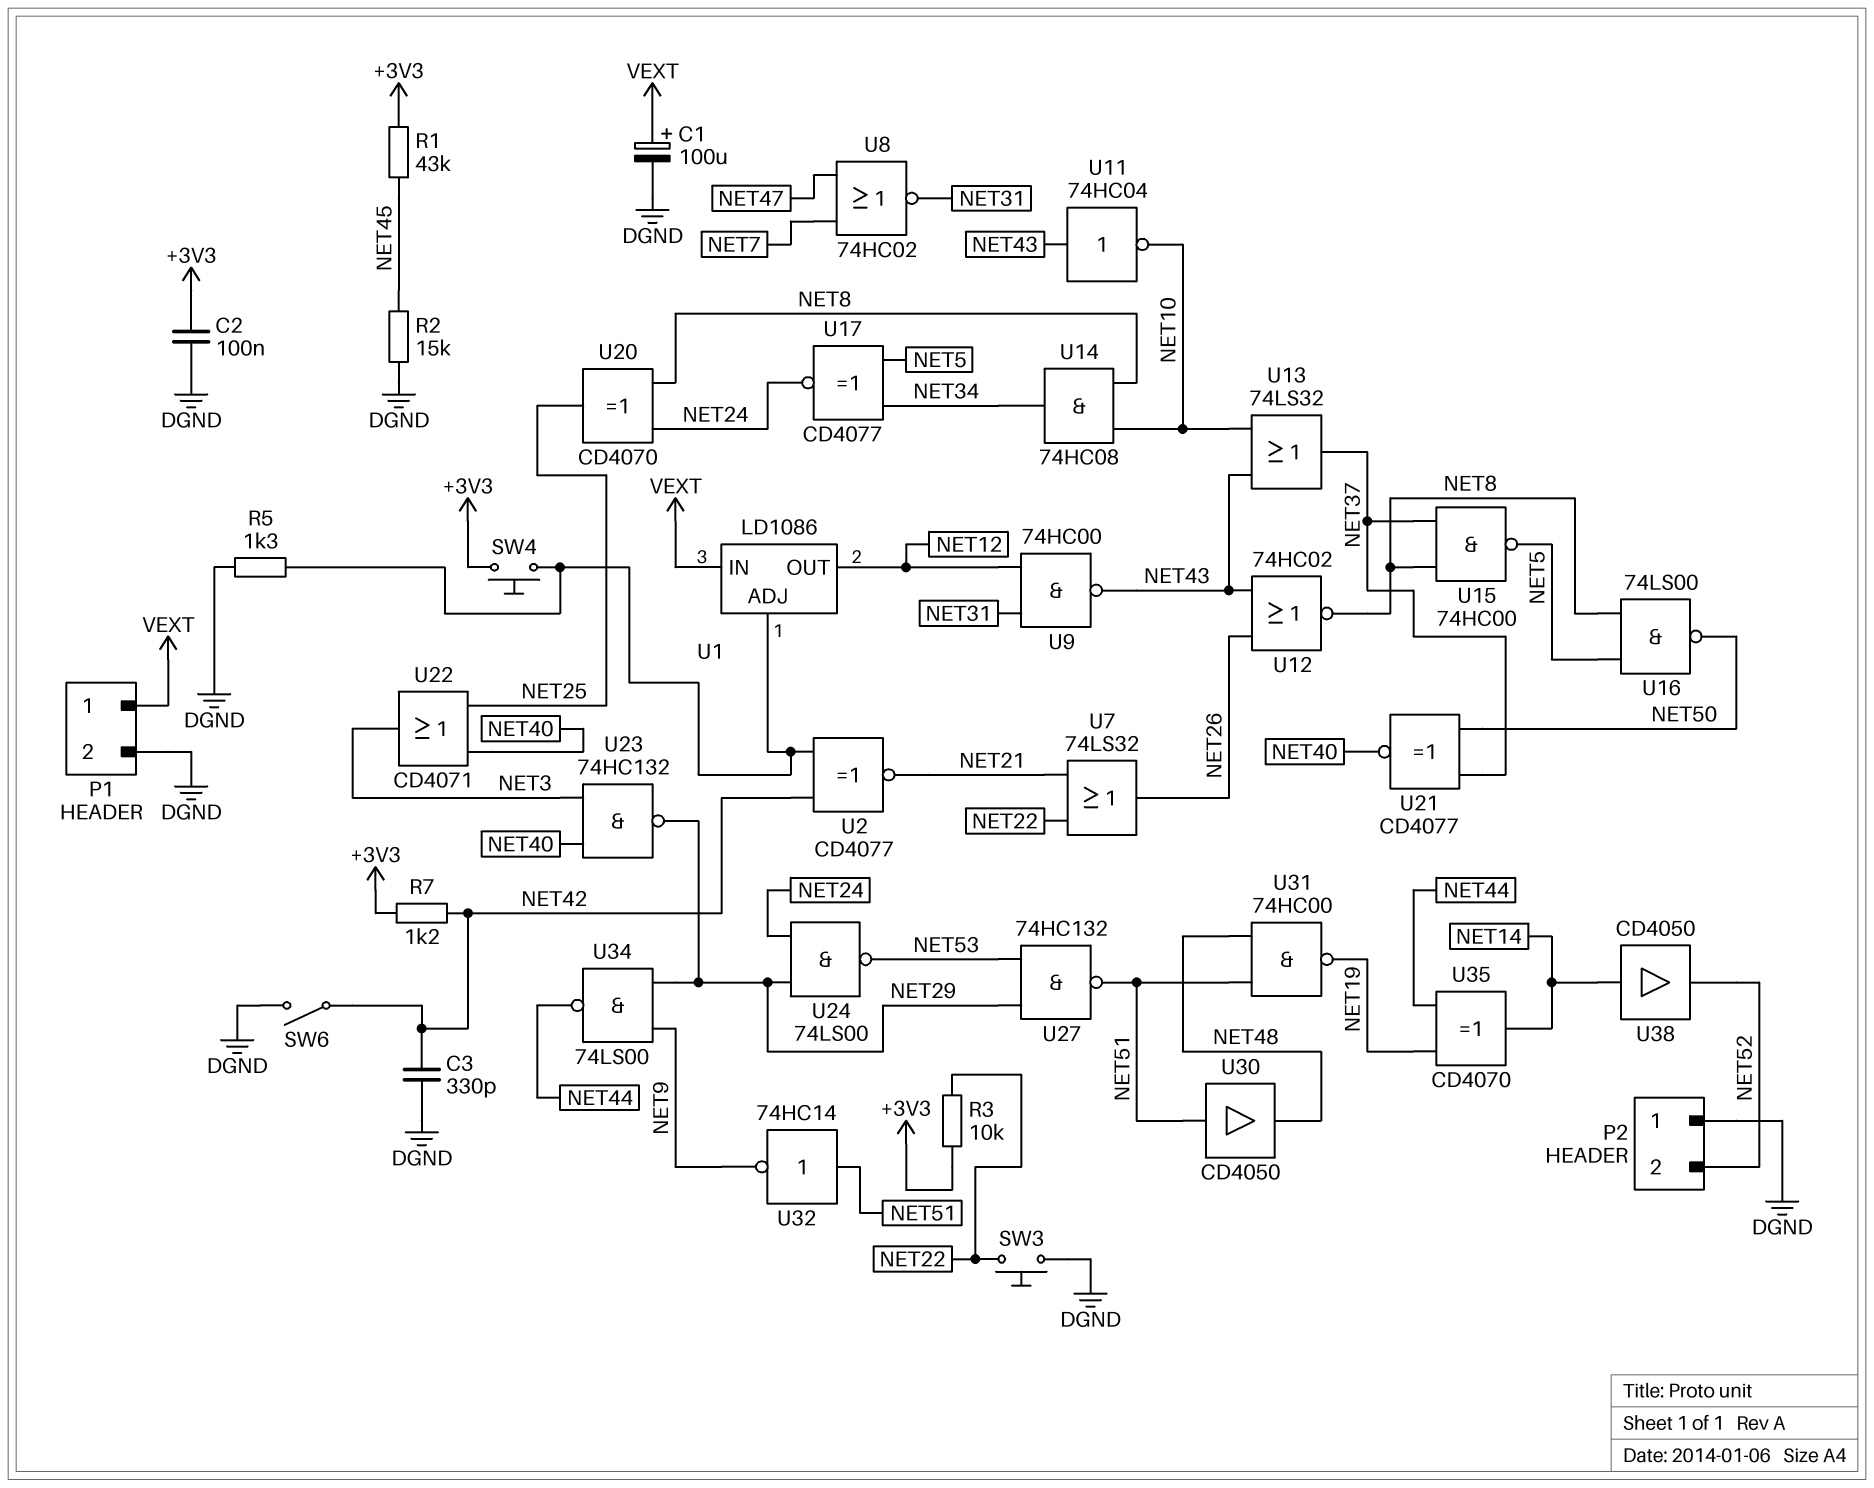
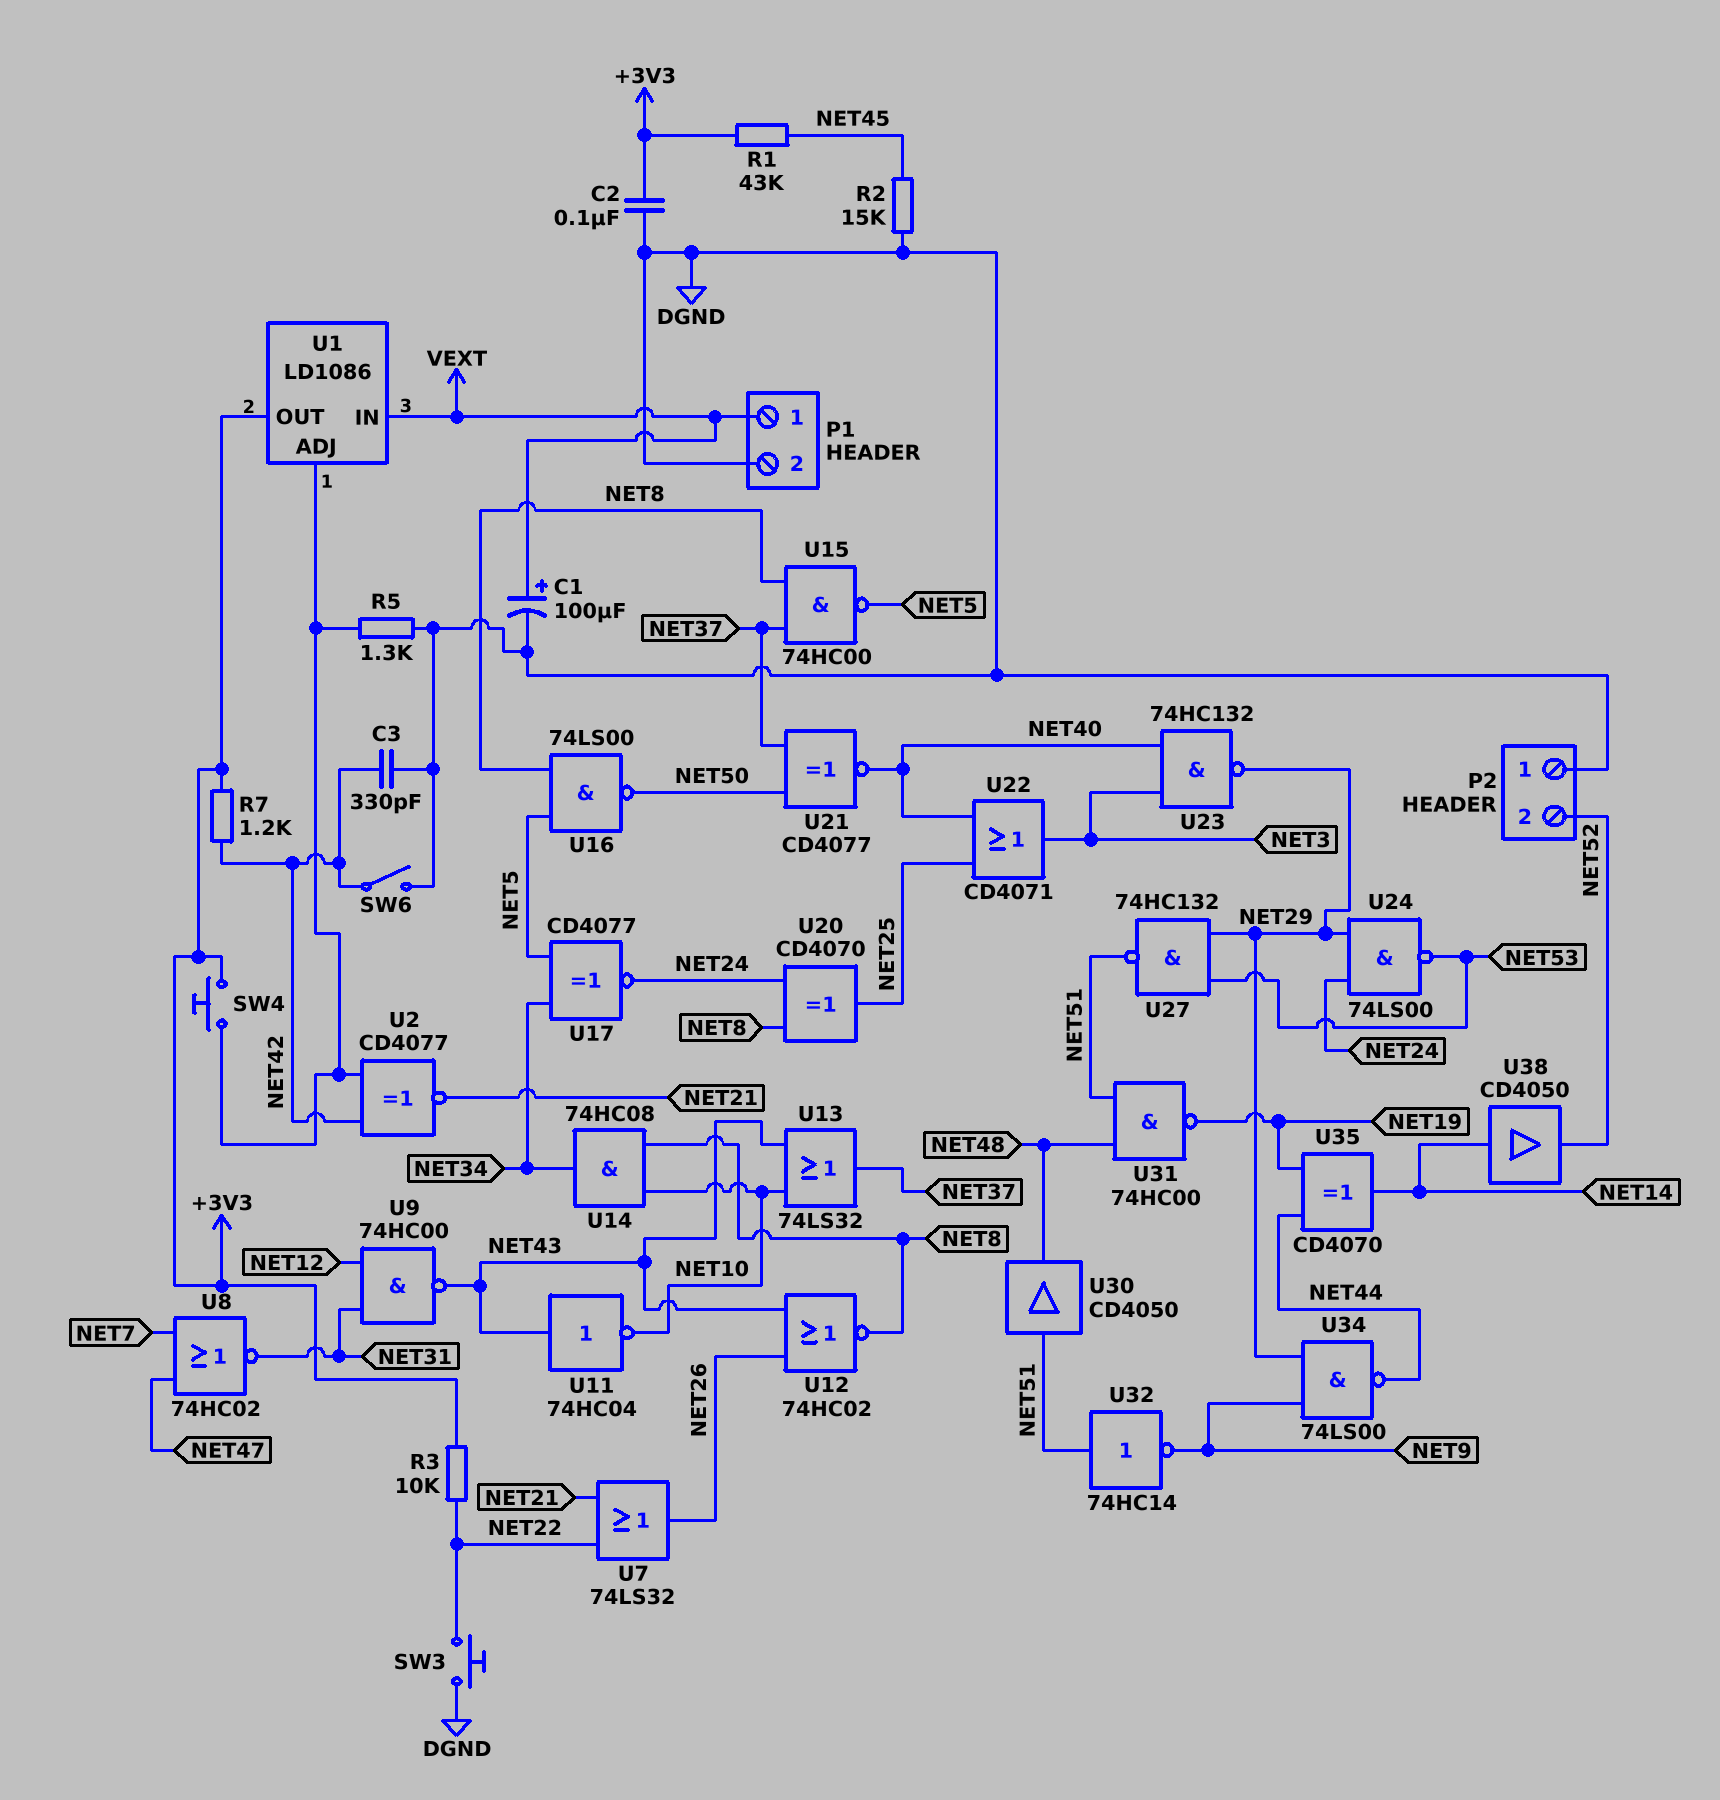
U1 pin OUT: NET12 -> +3V3

